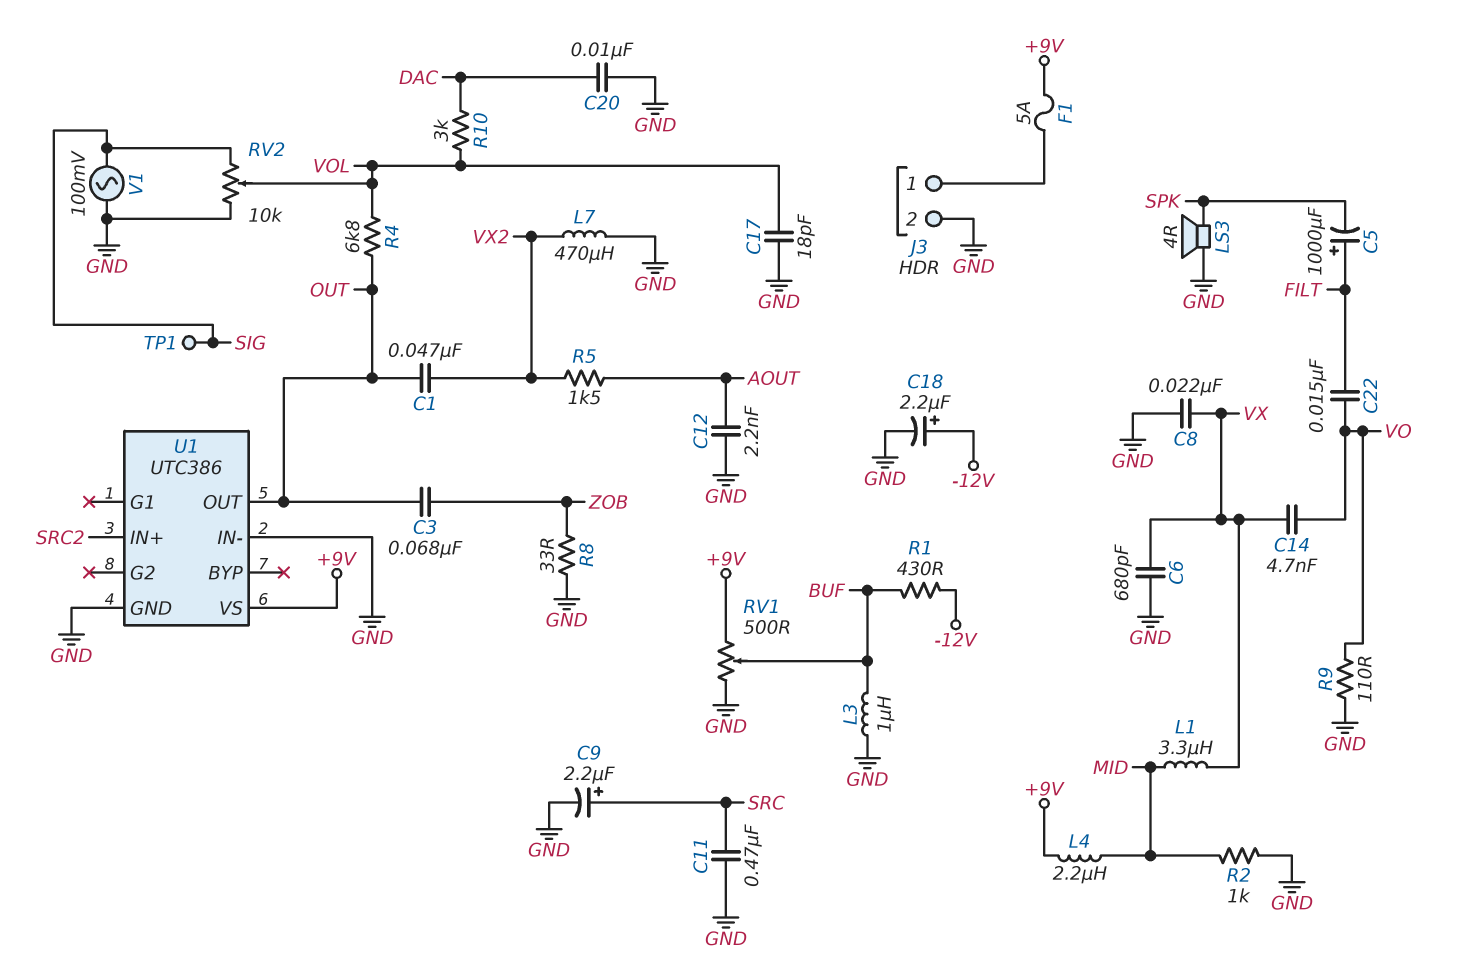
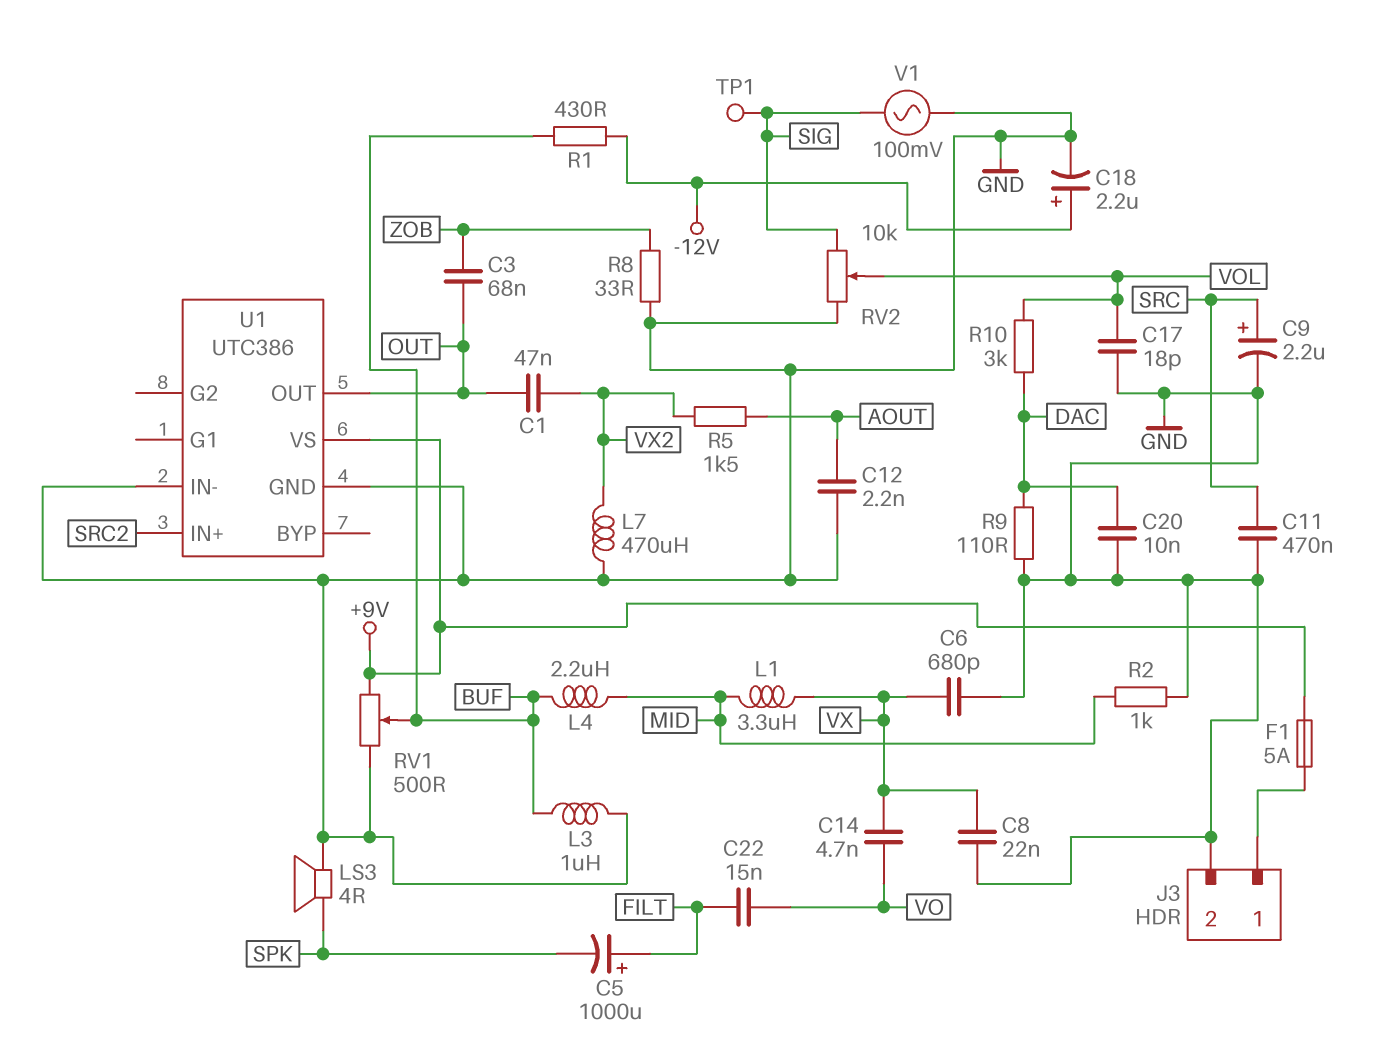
L4: 2.2uH (+9V, MID) -> 2.2uH (BUF, MID)
R4: 6.8k (OUT, VOL) -> none
R9: 110 (GND, VO) -> 110 (DAC, GND)

